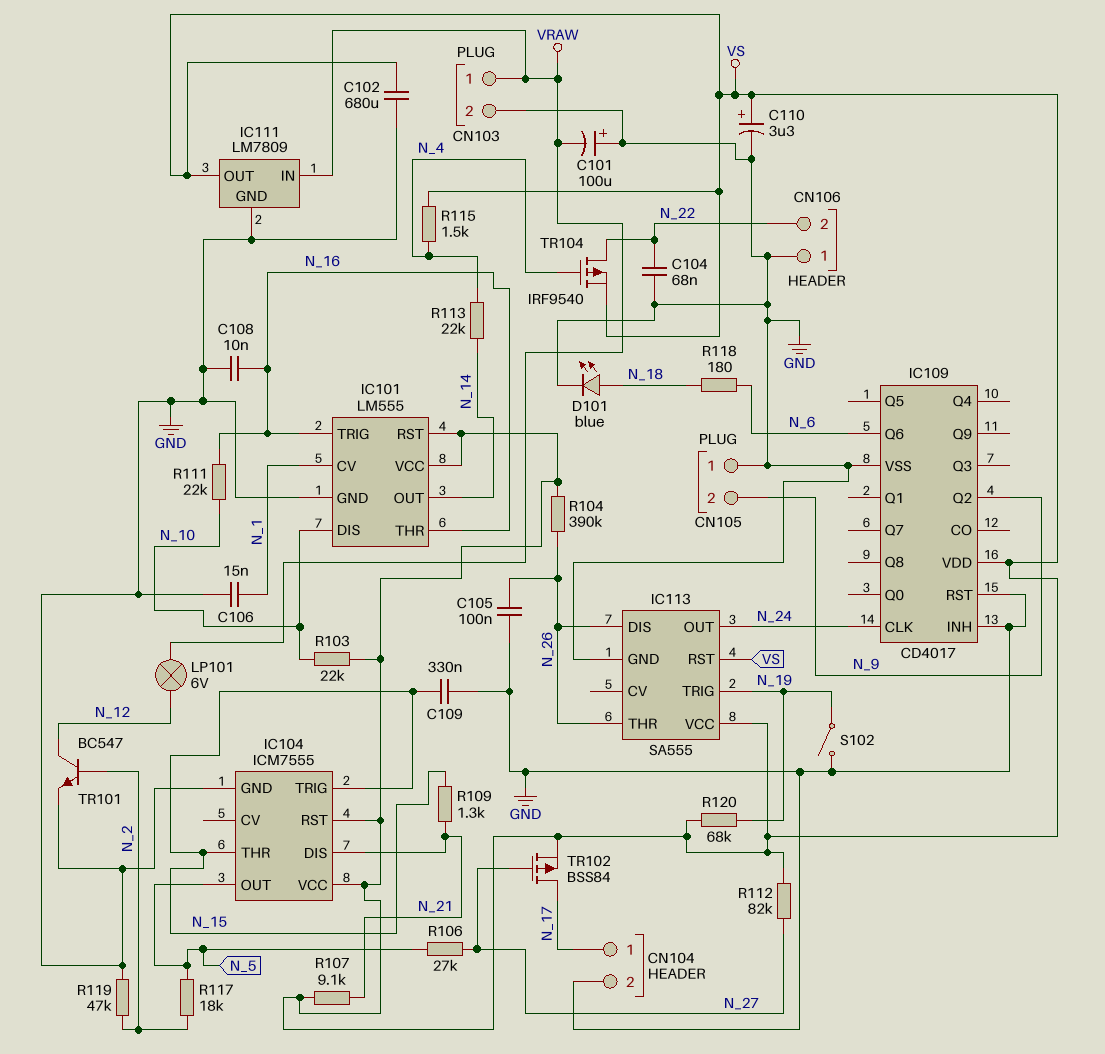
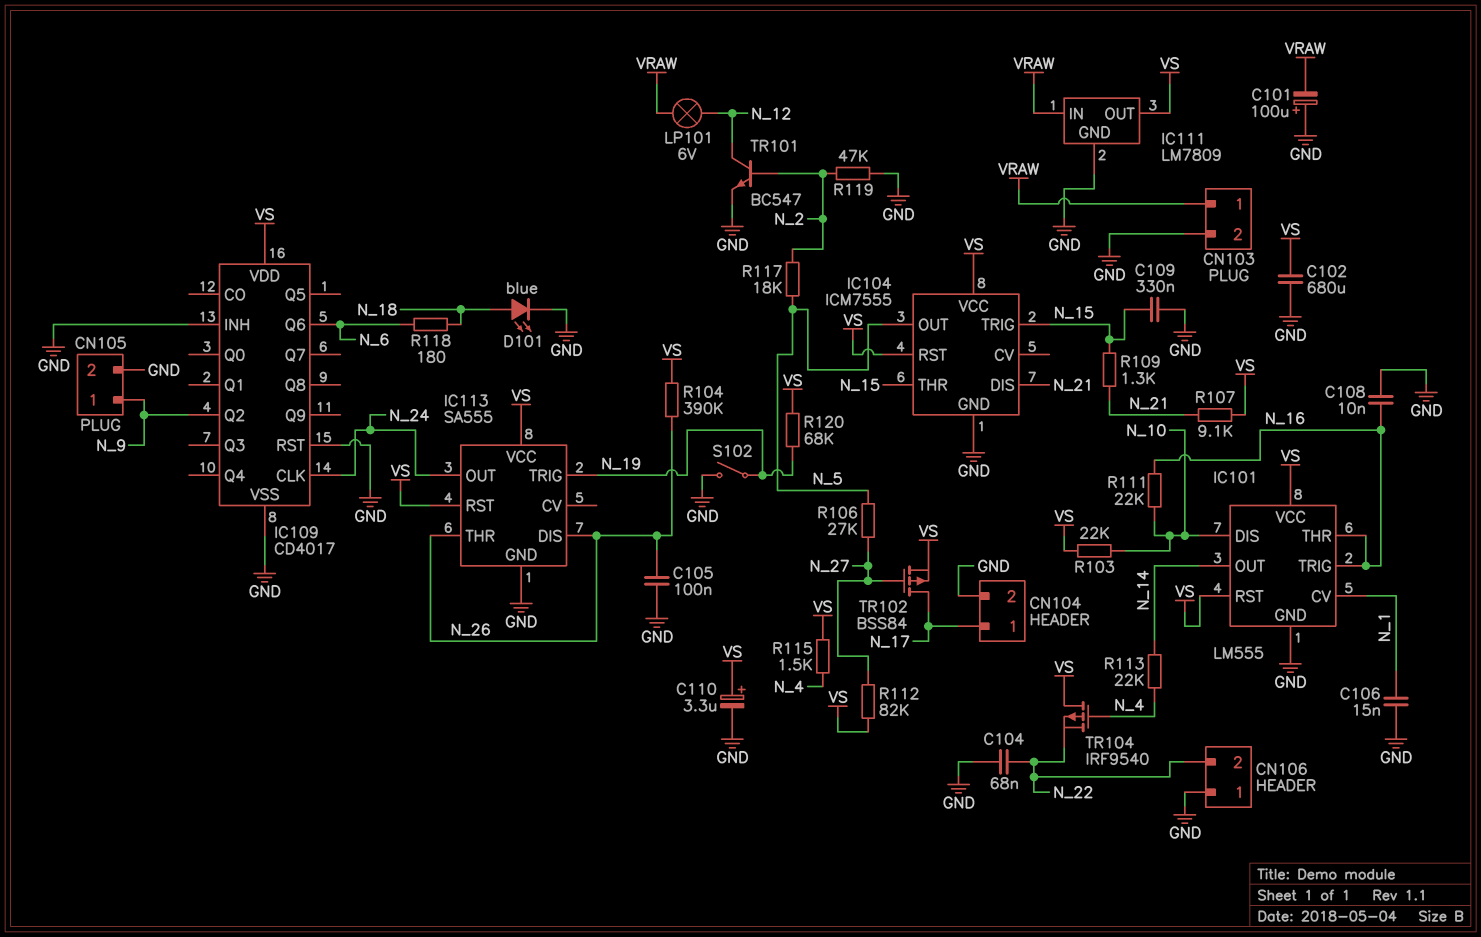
CN105 pin 1: GND -> N_9
CN105 pin 2: N_9 -> GND
TR104: PMOS IRF9540 (G N_4, D N_22, S VS) -> PMOS IRF9540 (G N_4, D VS, S N_22)

